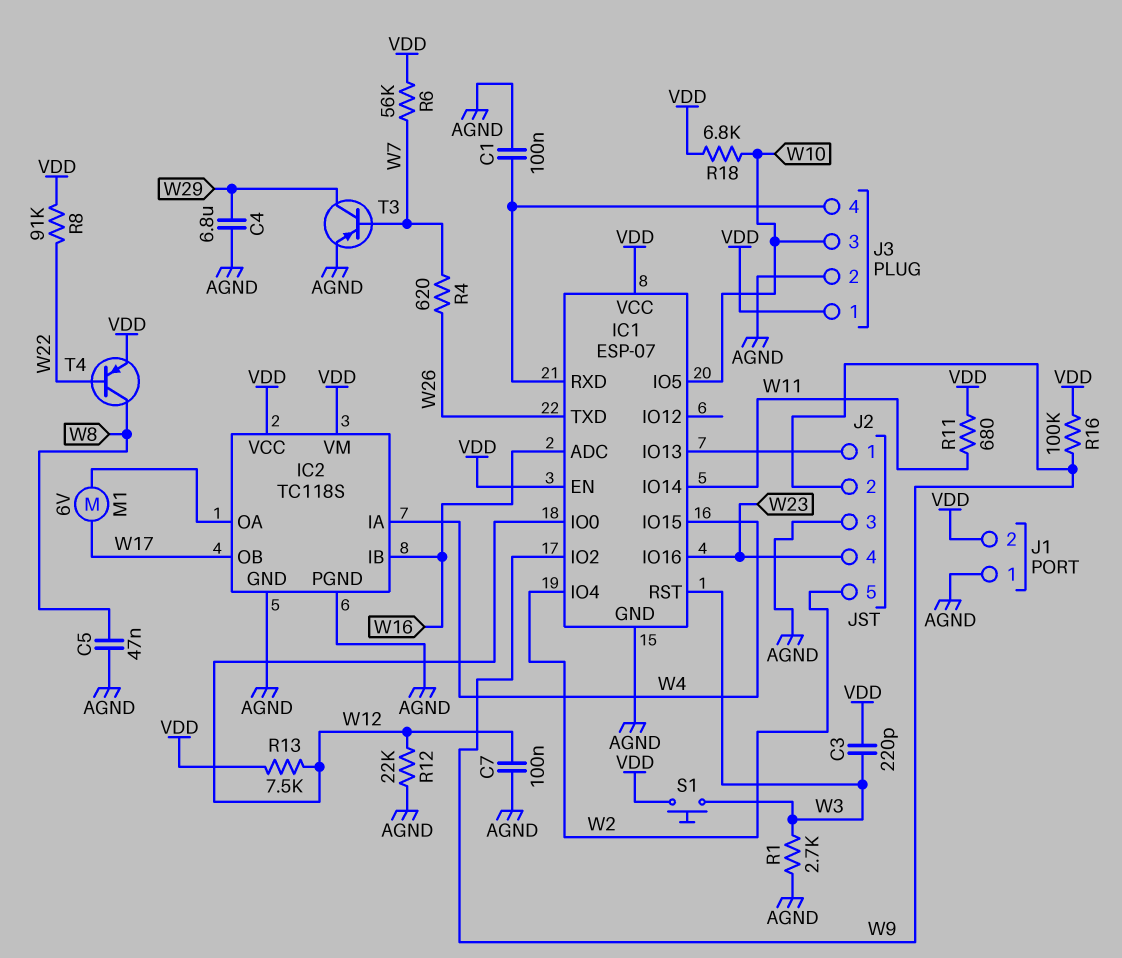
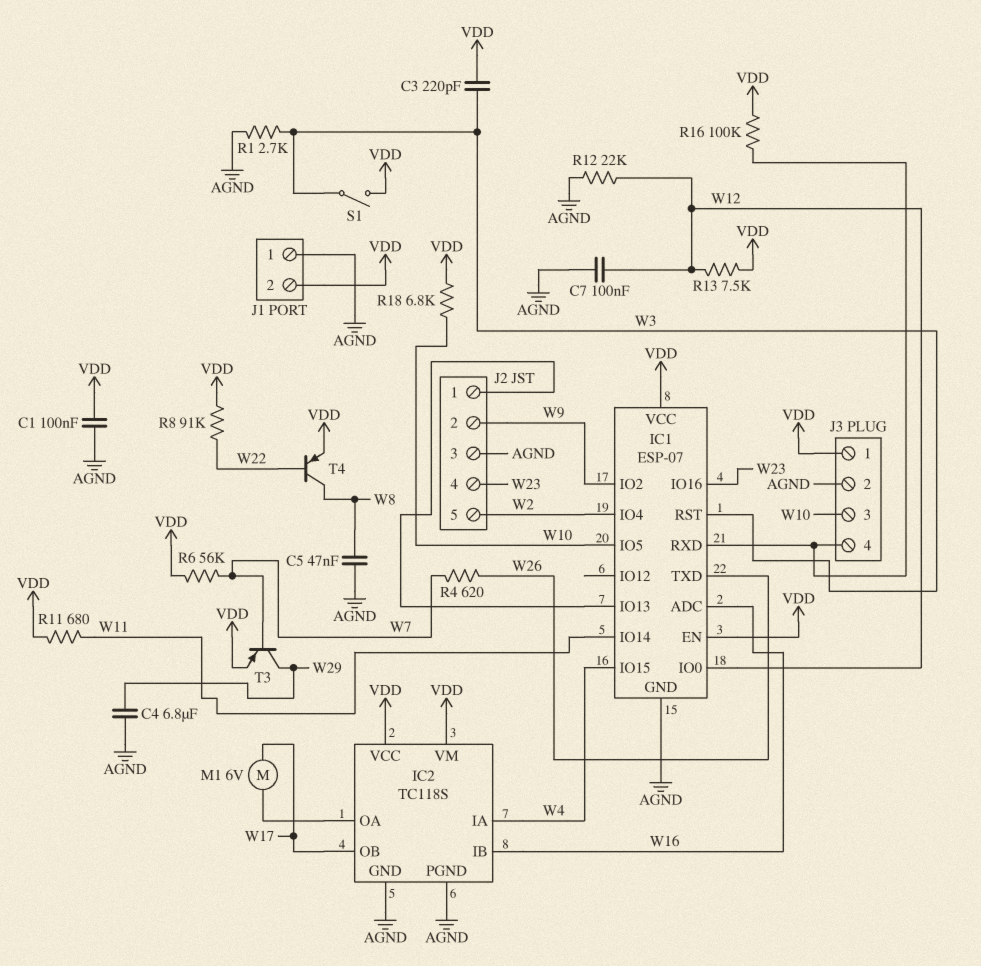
C1: 100nF (AGND, IC1/RXD) -> 100nF (AGND, VDD)
R16: 100k (VDD, W9) -> 100k (IC1/RXD, VDD)
S1: button (VDD, W3) -> switch (VDD, W3)
T3: PNP (B W7, C W29, E AGND) -> PNP (B W7, C W29, E VDD)

